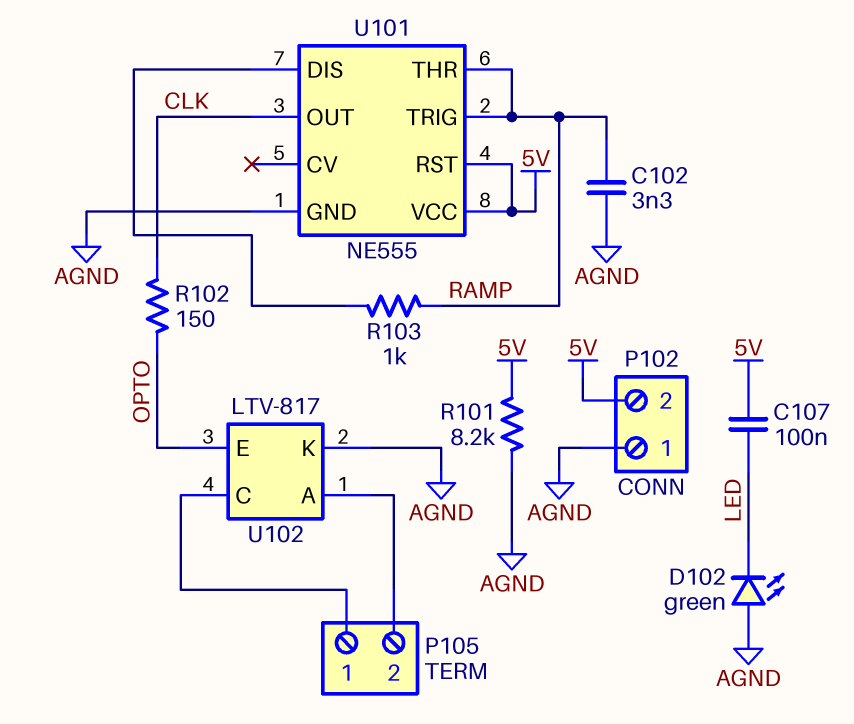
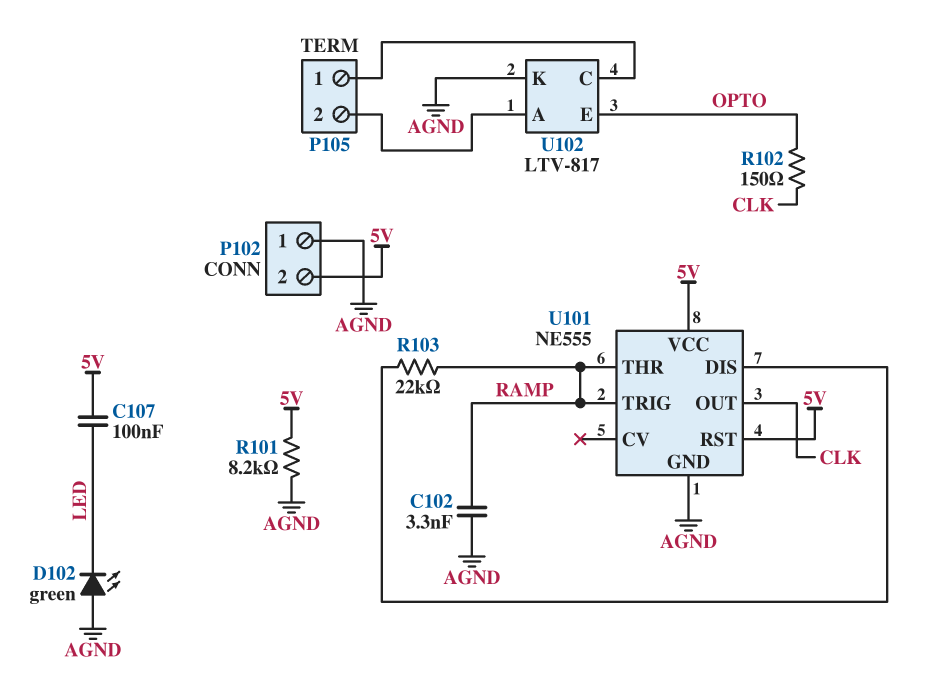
R103: 1k (RAMP, U101/DIS) -> 22k (RAMP, U101/DIS)

